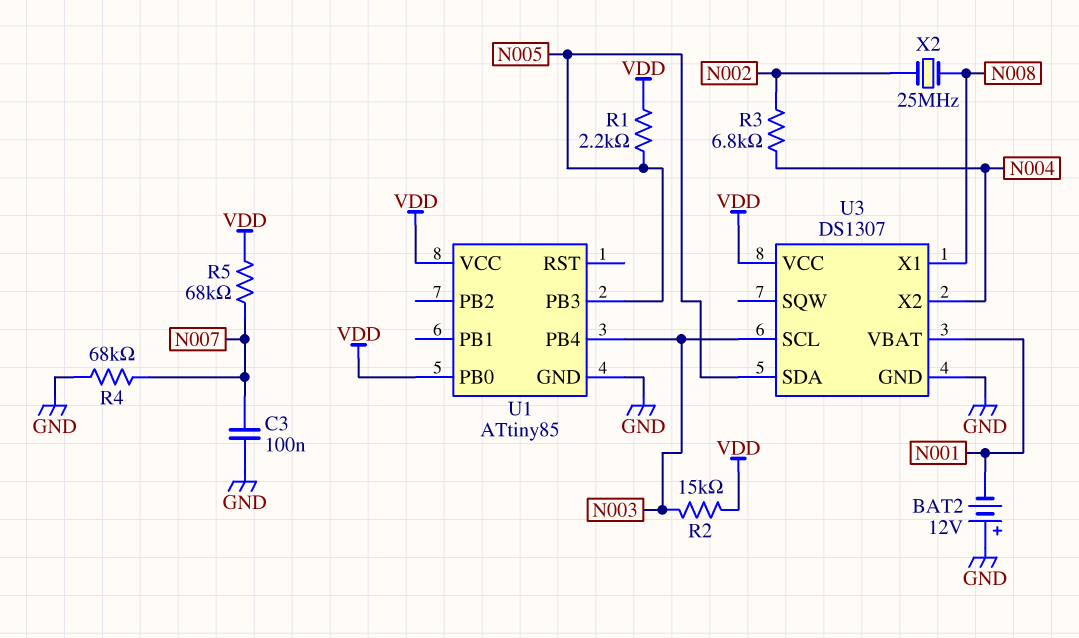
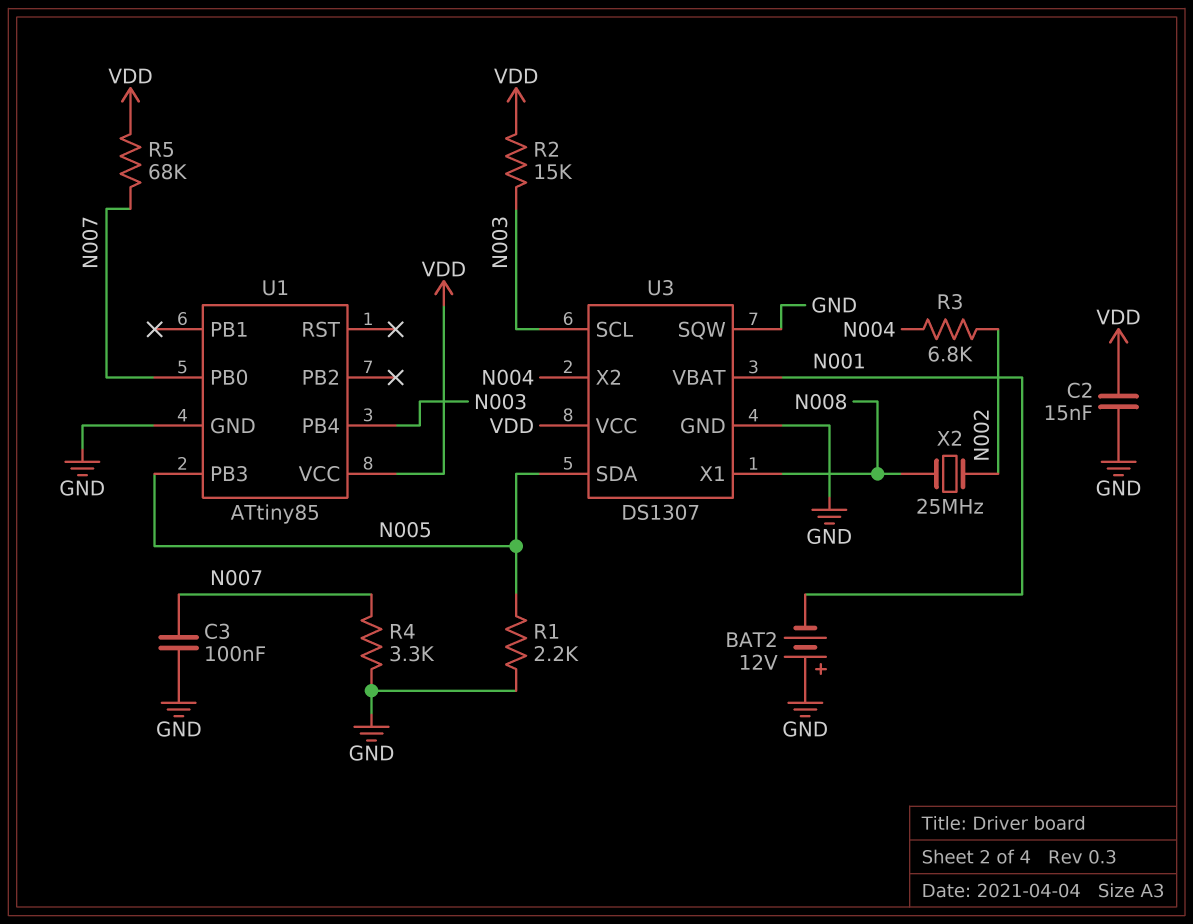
C2: none -> 15nF (GND, VDD)
R1: 2.2k (N005, VDD) -> 2.2k (GND, N005)
R4: 68k (GND, N007) -> 3.3k (GND, N007)
U1 pin PB0: VDD -> N007
U3 pin SQW: none -> GND

